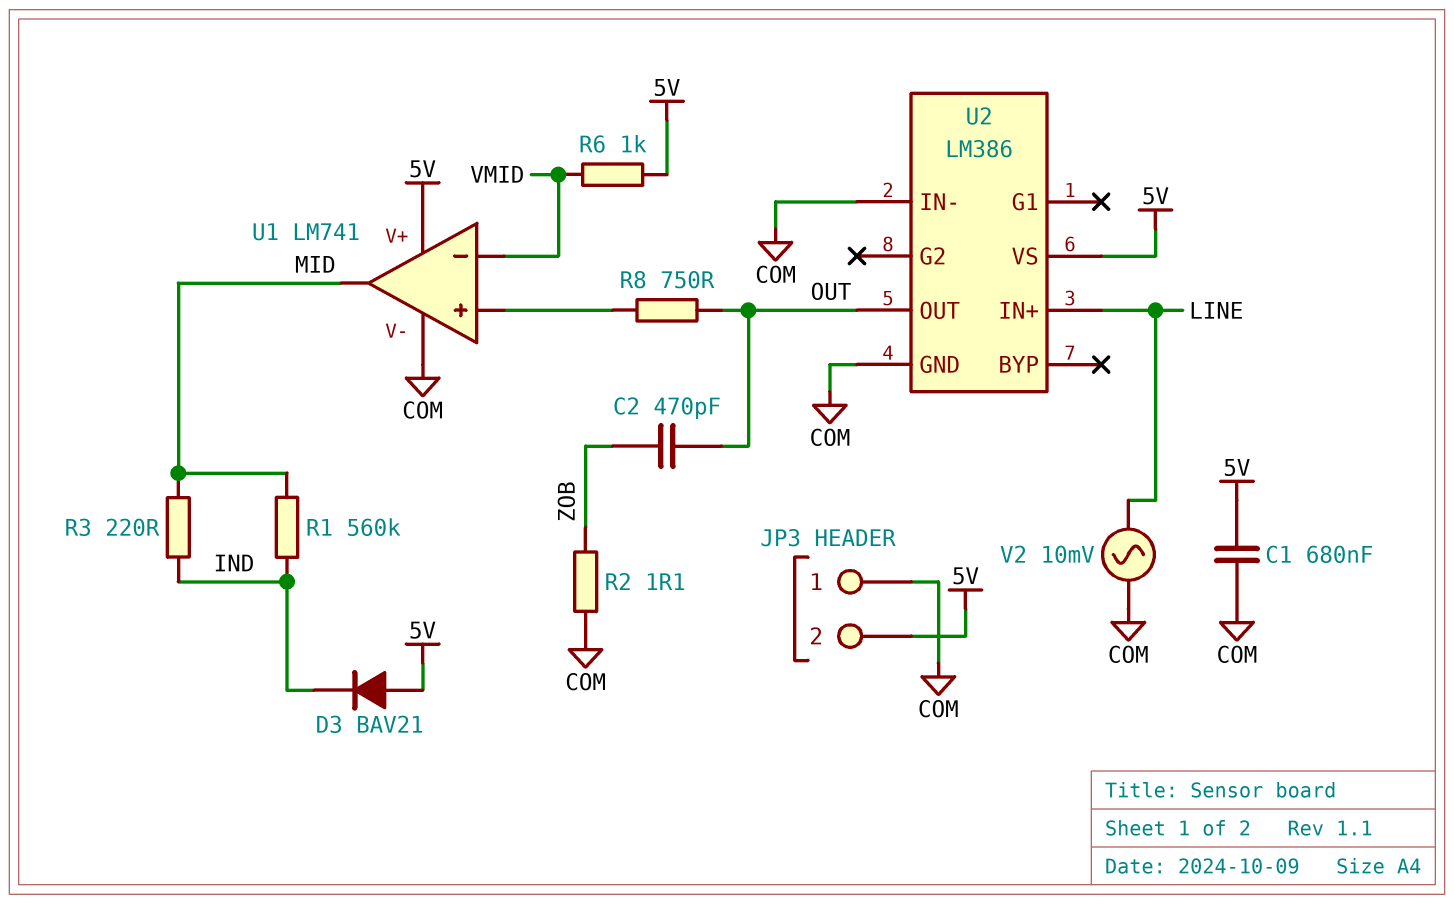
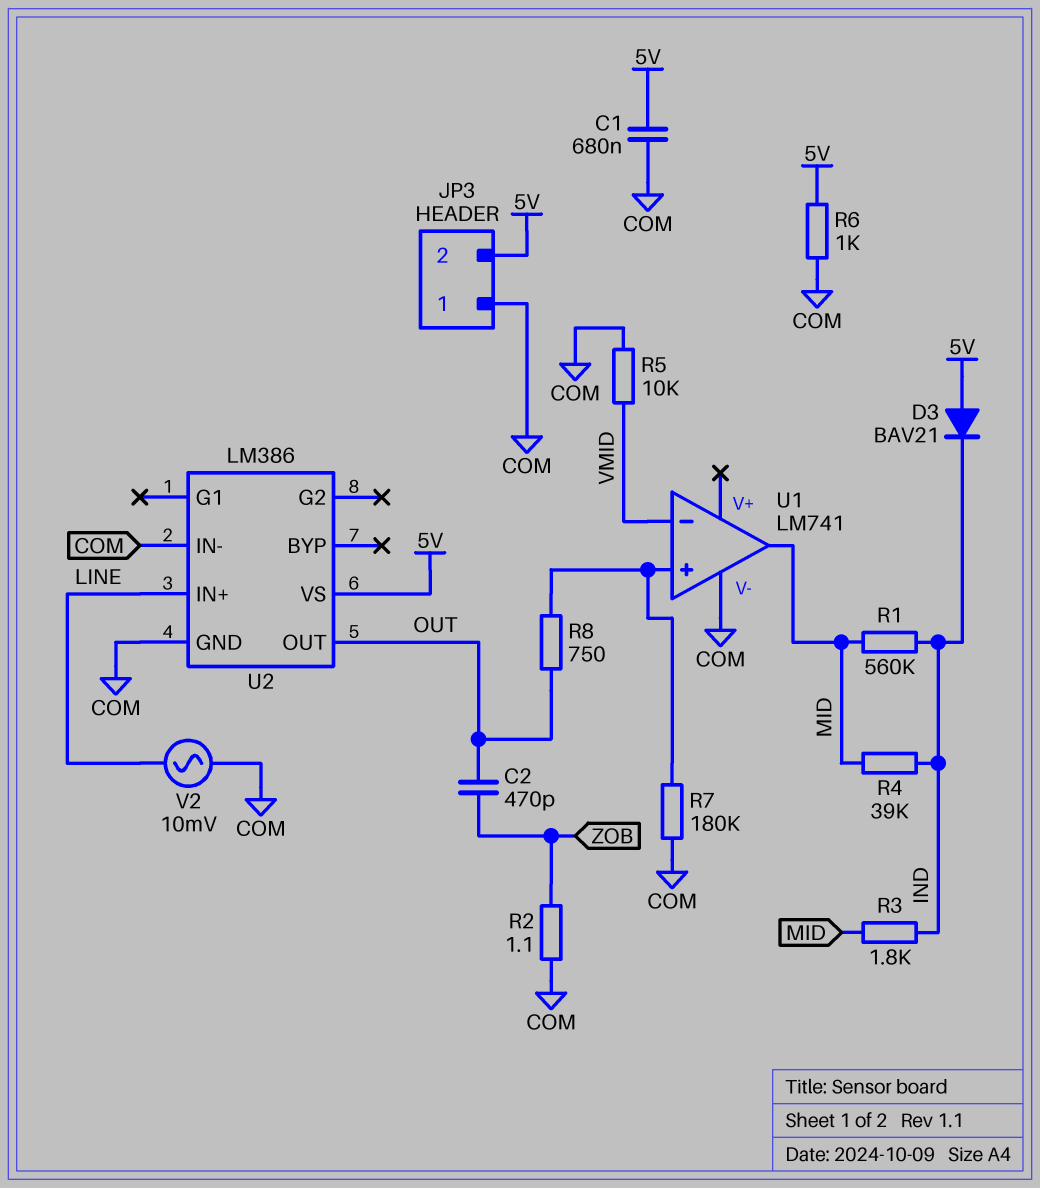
R3: 220 (IND, MID) -> 1.8k (IND, MID)
R4: none -> 39k (IND, MID)
R5: none -> 10k (COM, VMID)
R6: 1k (5V, VMID) -> 1k (5V, COM)
R7: none -> 180k (COM, U1/in+)
U1 pin V+: 5V -> none

